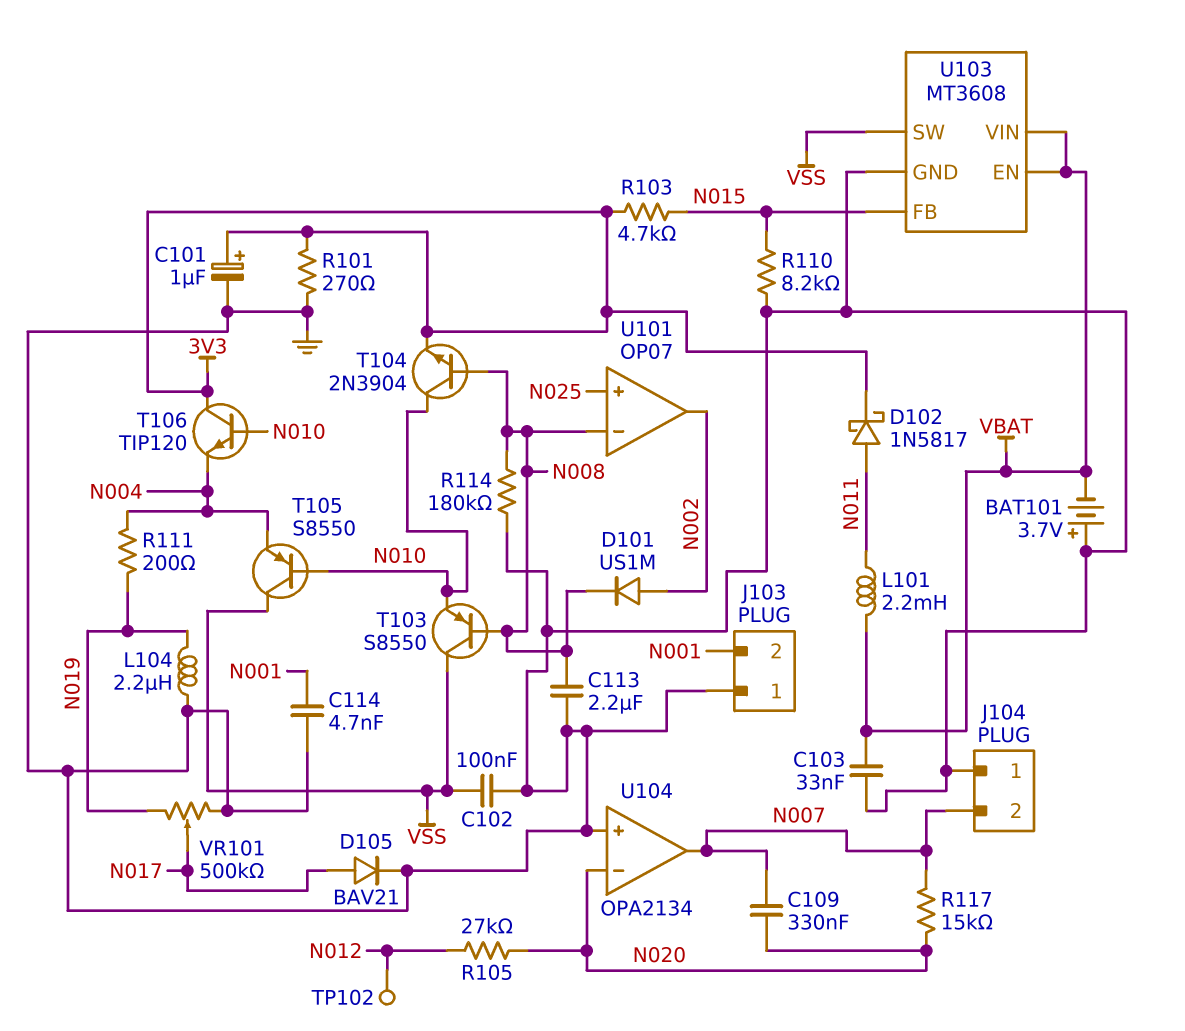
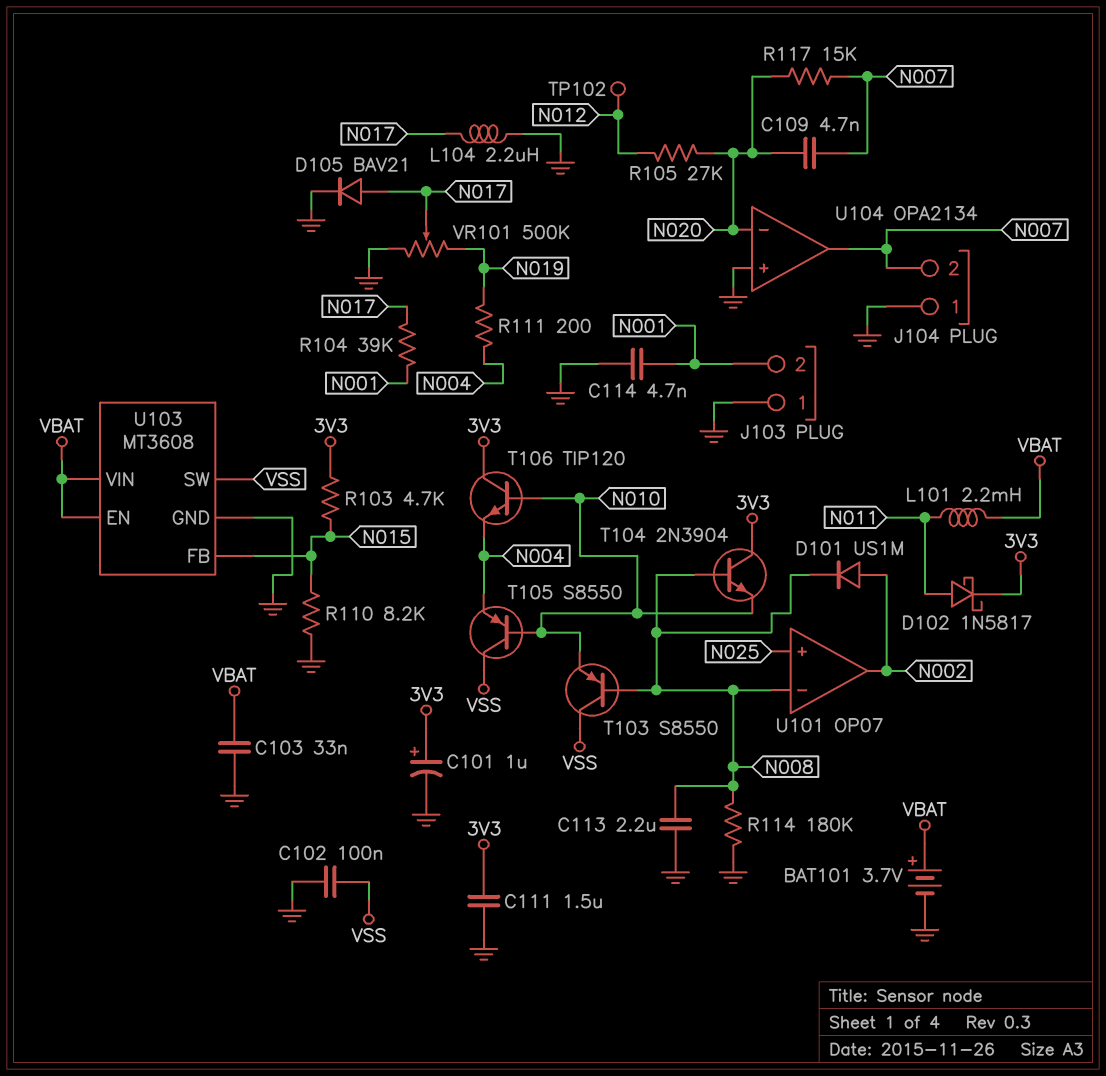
BAT101: 3.7V (plus GND, minus VBAT) -> 3.7V (plus VBAT, minus GND)
C109: 330nF (N007, N020) -> 4.7nF (N007, N020)
C111: none -> 1.5uF (3V3, GND)
L104: 2.2uH (GND, N019) -> 2.2uH (GND, N017)
R101: 270 (3V3, GND) -> none
R104: none -> 39k (N001, N017)
T104: NPN 2N3904 (B N008, C N010, E 3V3) -> NPN 2N3904 (B N008, C 3V3, E N010)

